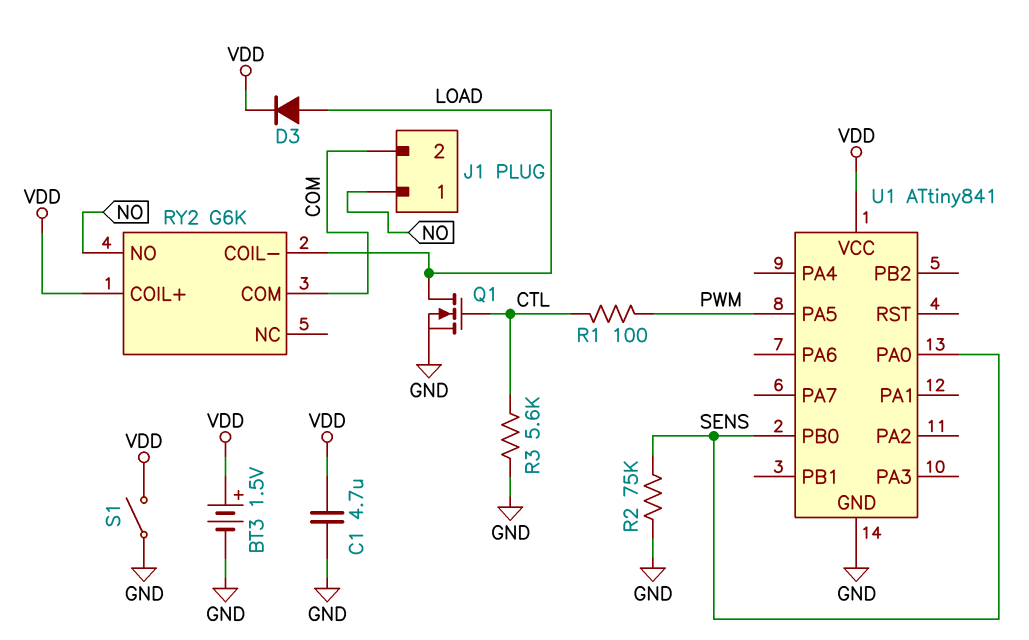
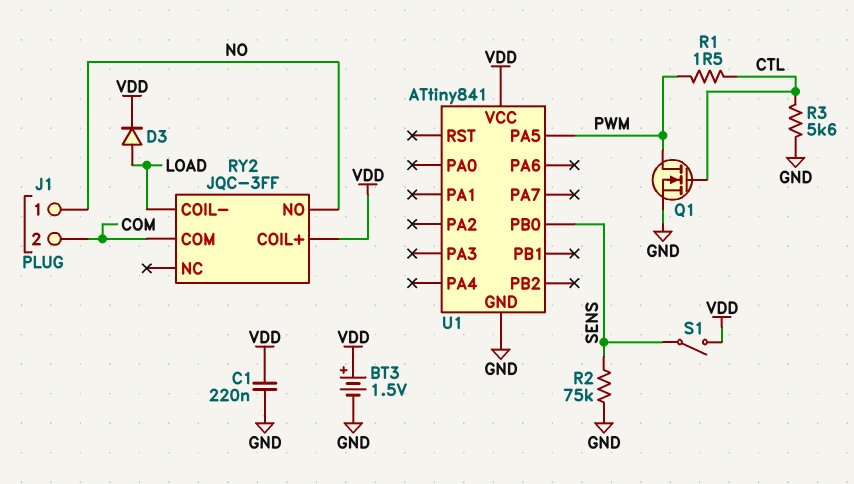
C1: 4.7uF (GND, VDD) -> 220nF (GND, VDD)
Q1: NMOS (G CTL, D LOAD, S GND) -> NMOS (G CTL, D PWM, S GND)
R1: 100 (CTL, PWM) -> 1.5 (CTL, PWM)
RY2: G6K -> JQC-3FF
S1: switch (GND, VDD) -> switch (SENS, VDD)
U1 pin PA0: SENS -> none

